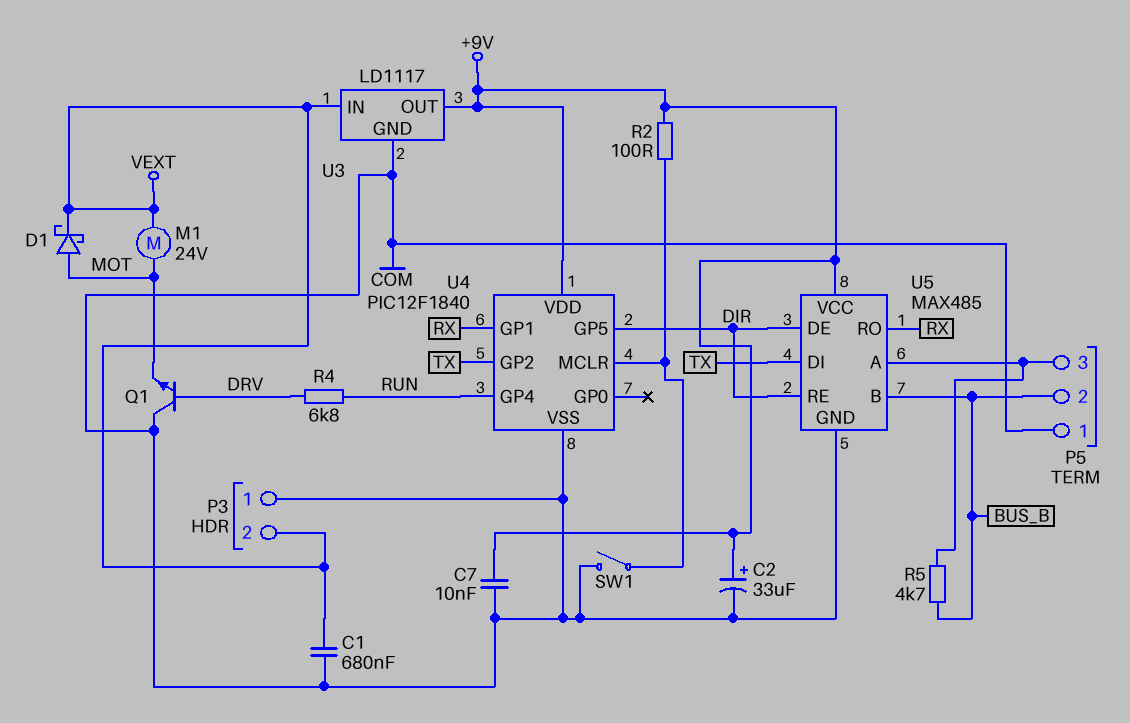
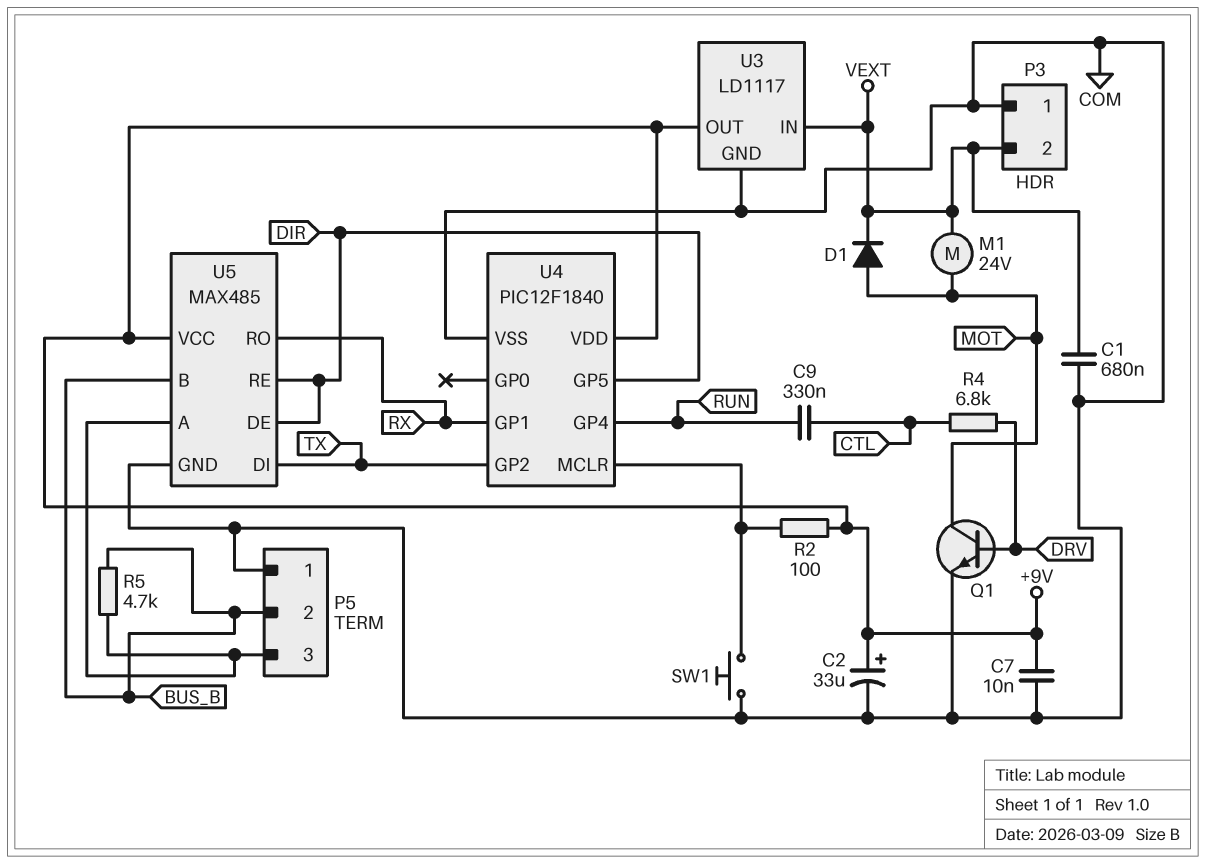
C9: none -> 330nF (CTL, RUN)
D1: schottky (A MOT, K VEXT) -> diode (A MOT, K VEXT)
Q1: NPN (B DRV, C COM, E MOT) -> NPN (B DRV, C MOT, E COM)
R4: 6.8k (DRV, RUN) -> 6.8k (CTL, DRV)
SW1: switch (COM, U4/MCLR) -> button (COM, U4/MCLR)

